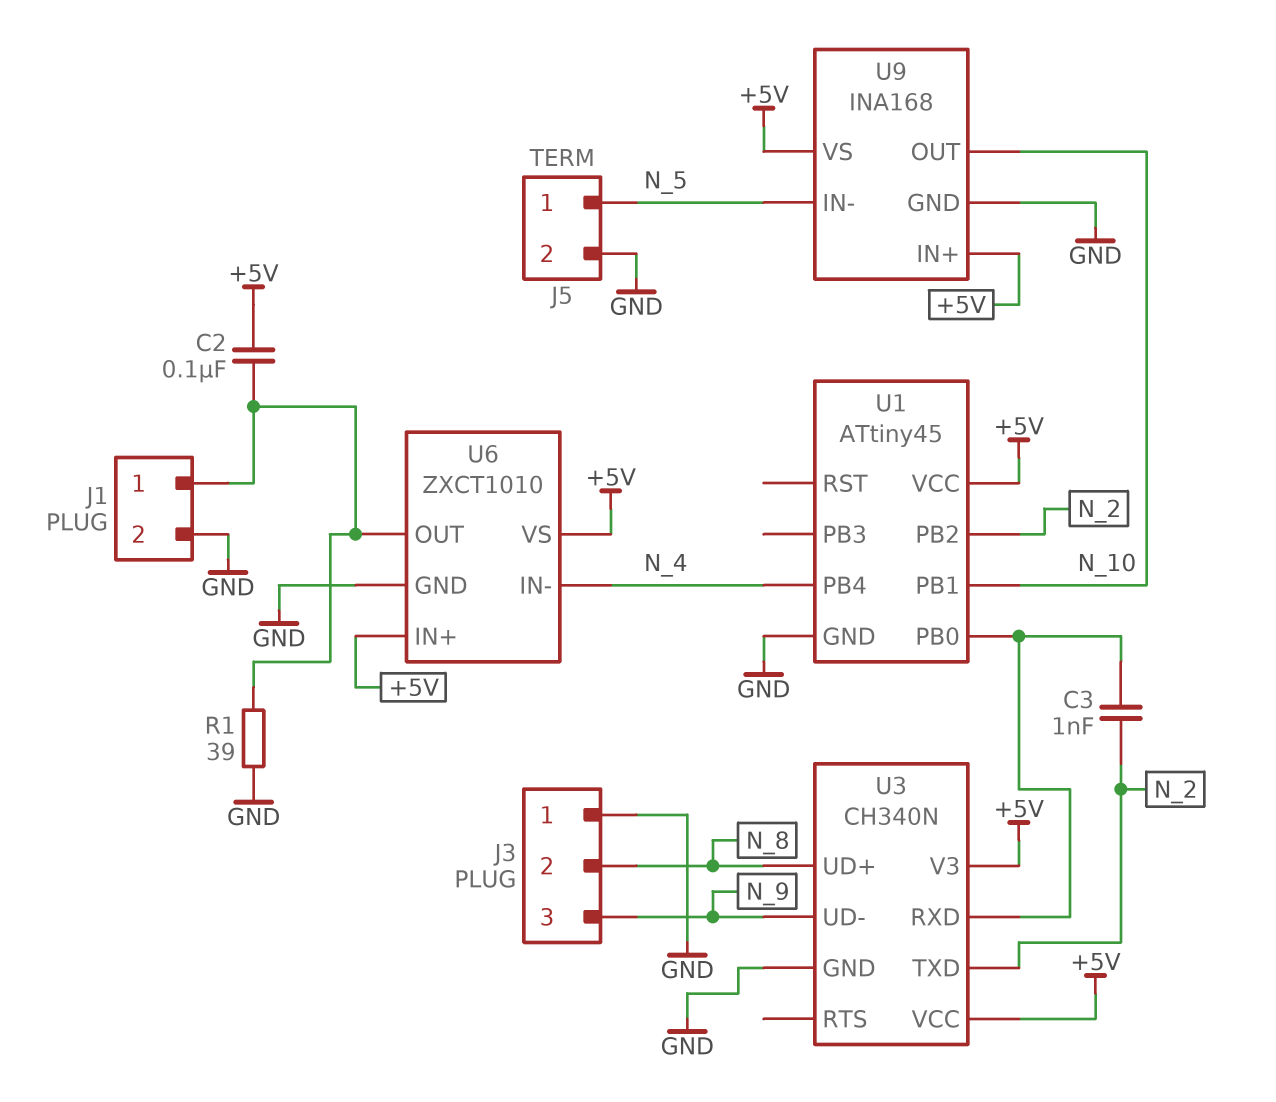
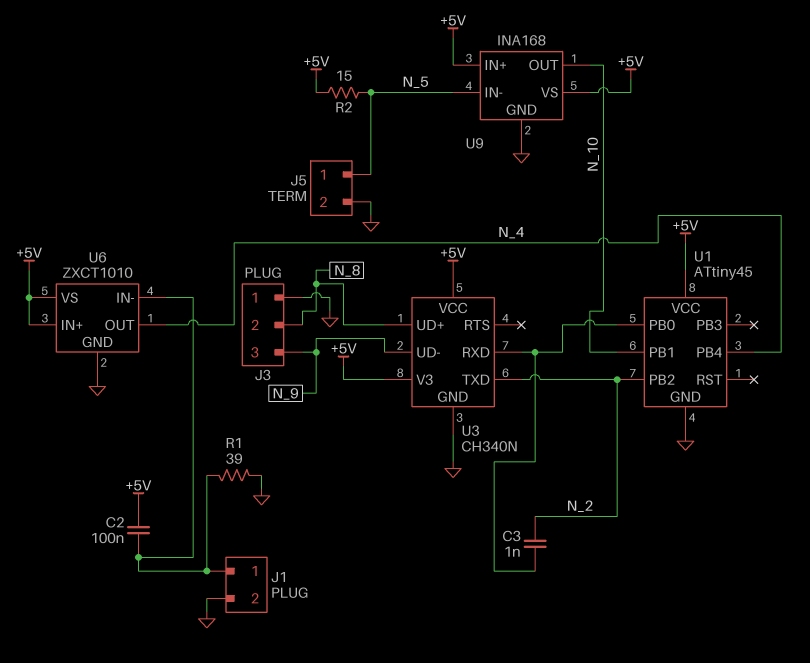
R2: none -> 15 (+5V, N_5)
U6 pin IN-: N_4 -> J1/1
U6 pin OUT: J1/1 -> N_4

